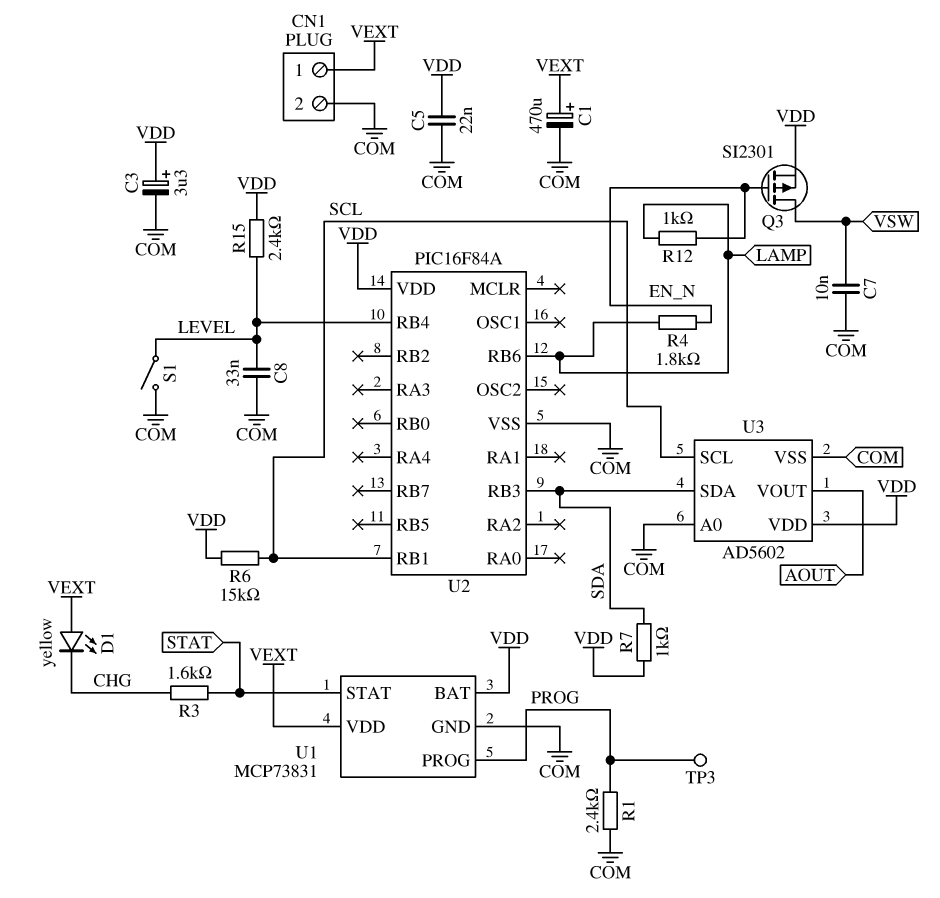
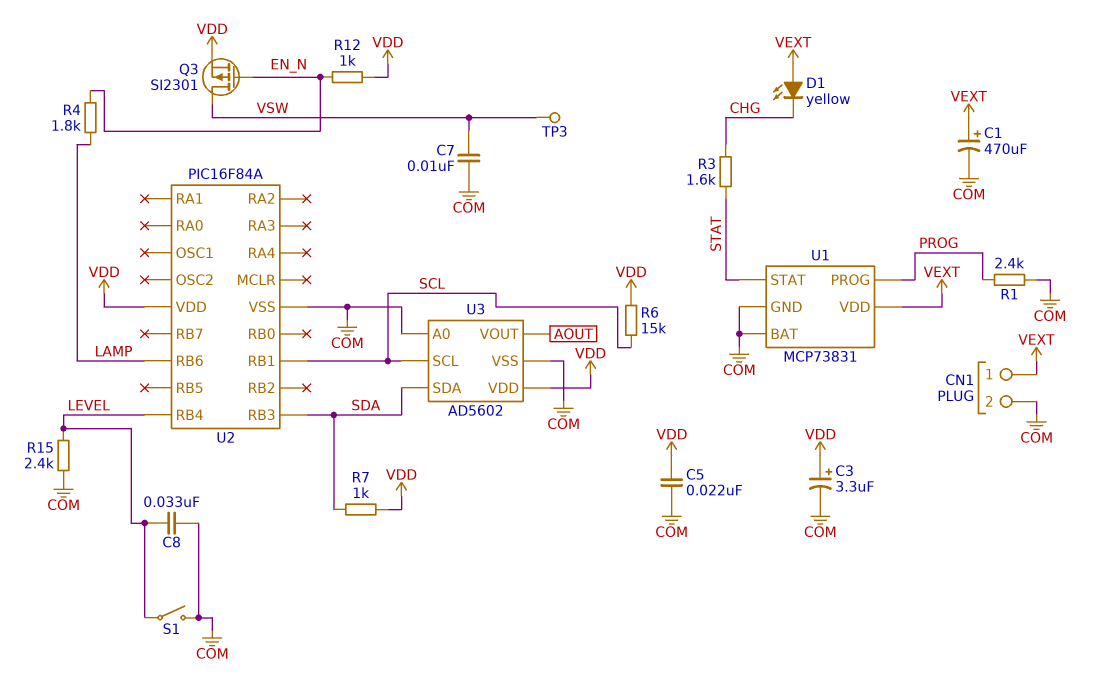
R12: 1k (EN_N, LAMP) -> 1k (EN_N, VDD)
R15: 2.4k (LEVEL, VDD) -> 2.4k (COM, LEVEL)
TP3: test point (PROG) -> test point (VSW)
U1 pin BAT: VDD -> COM

